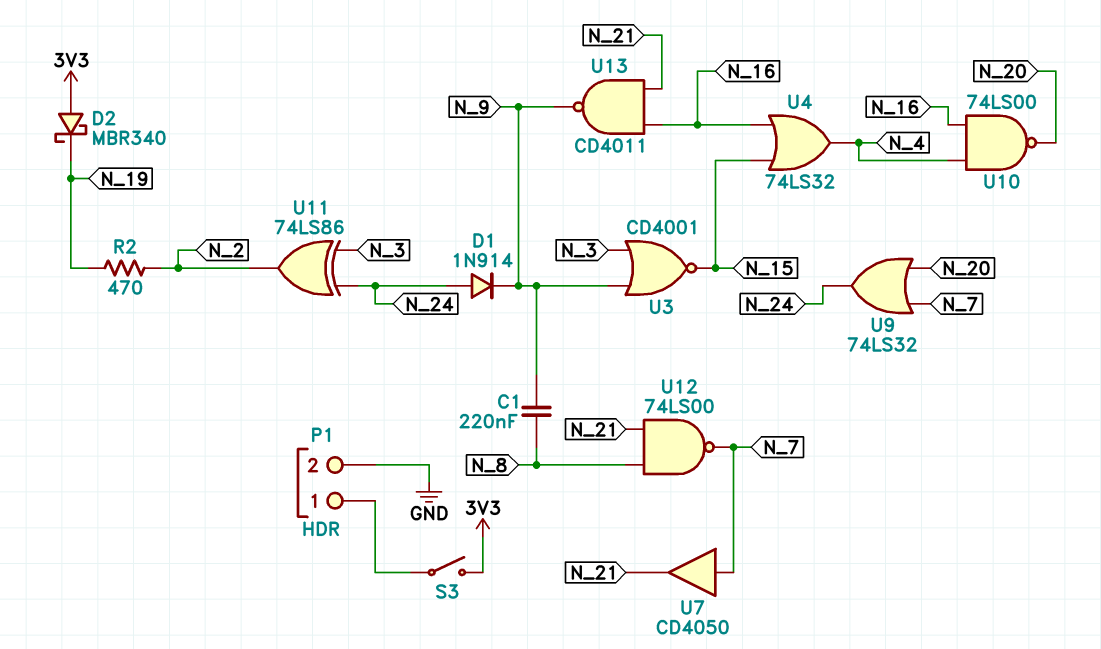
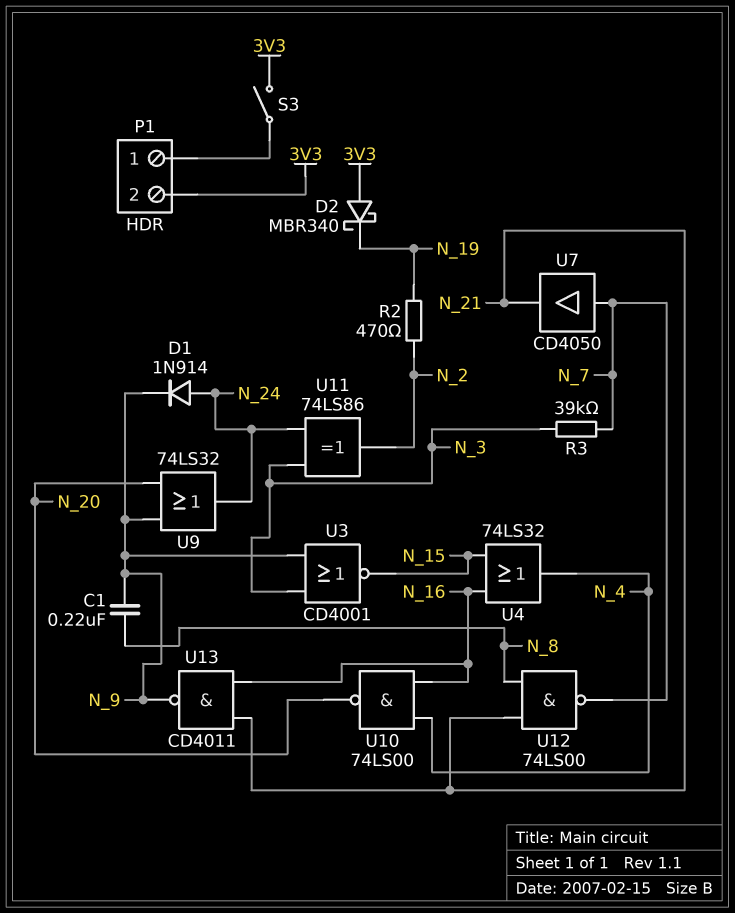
P1 pin 2: GND -> 3V3
R3: none -> 39k (N_3, N_7)
U9: OR 74LS32 (in N_7, in N_20, out N_24) -> OR 74LS32 (in N_9, in N_20, out N_24)

